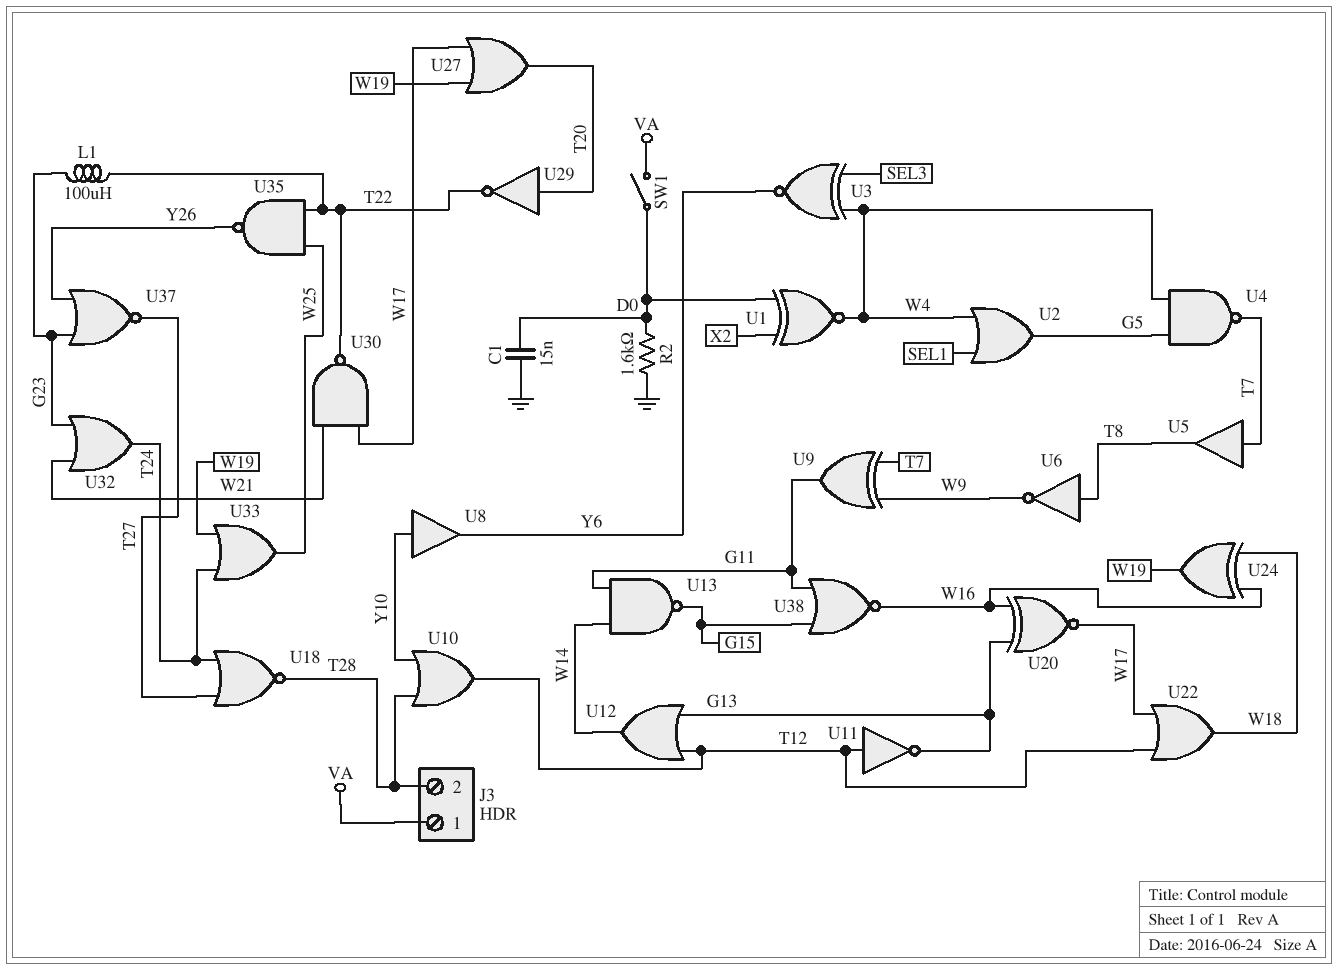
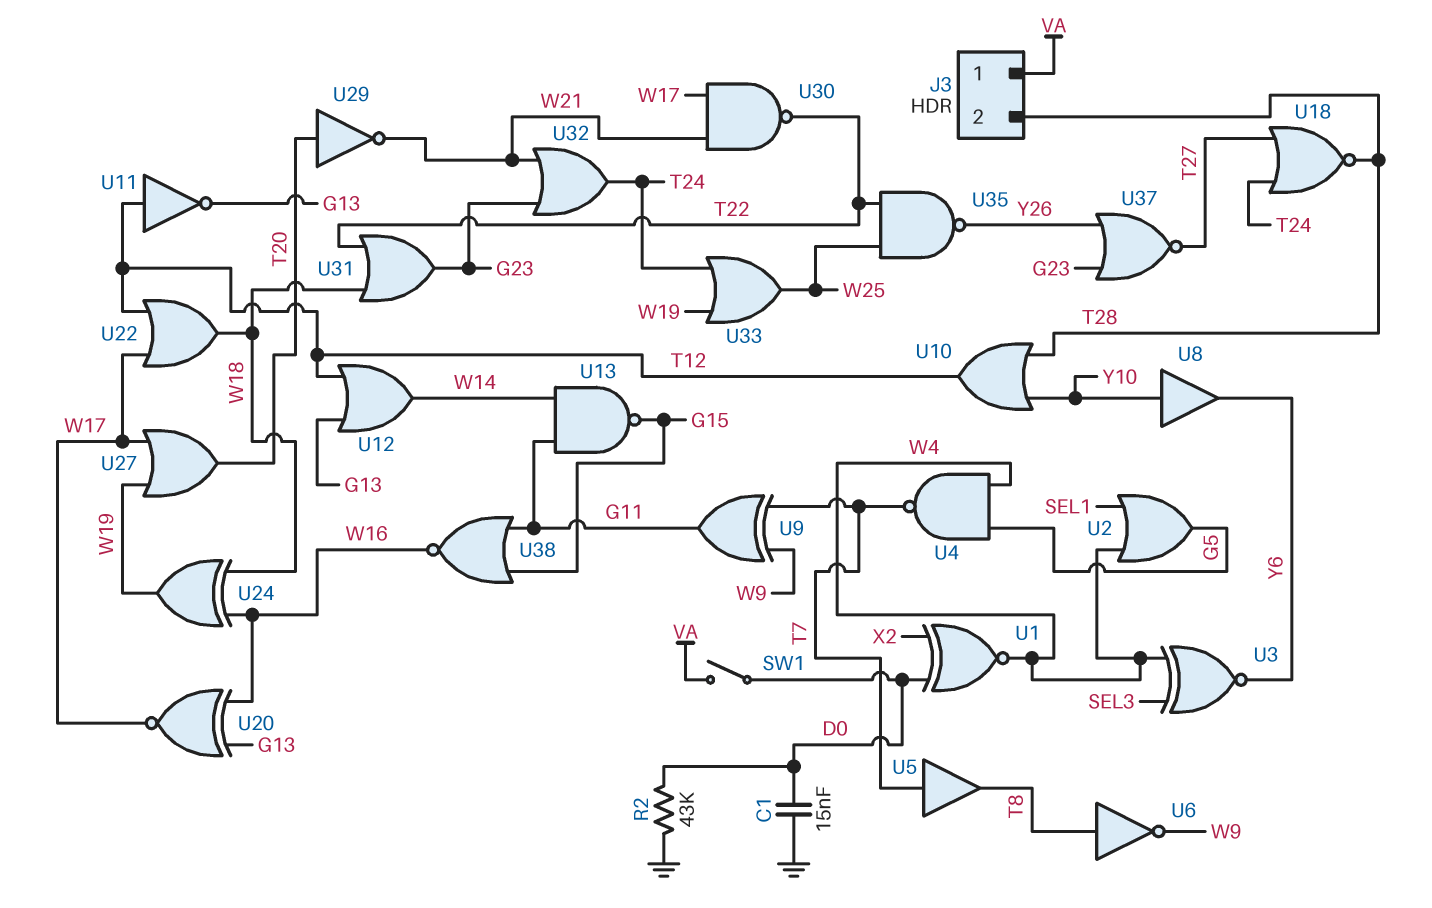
L1: 100uH (G23, T22) -> none
R2: 1.6k (D0, GND) -> 43k (D0, GND)
U29: NOT (in T20, out T22) -> NOT (in T20, out W21)
U31: none -> OR (in T22, in W18, out G23)

